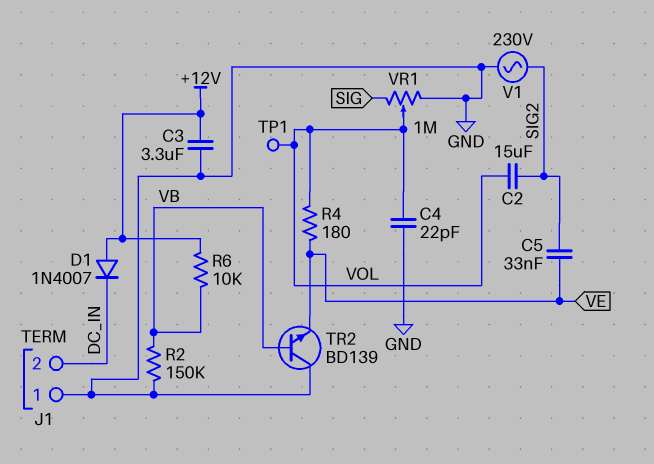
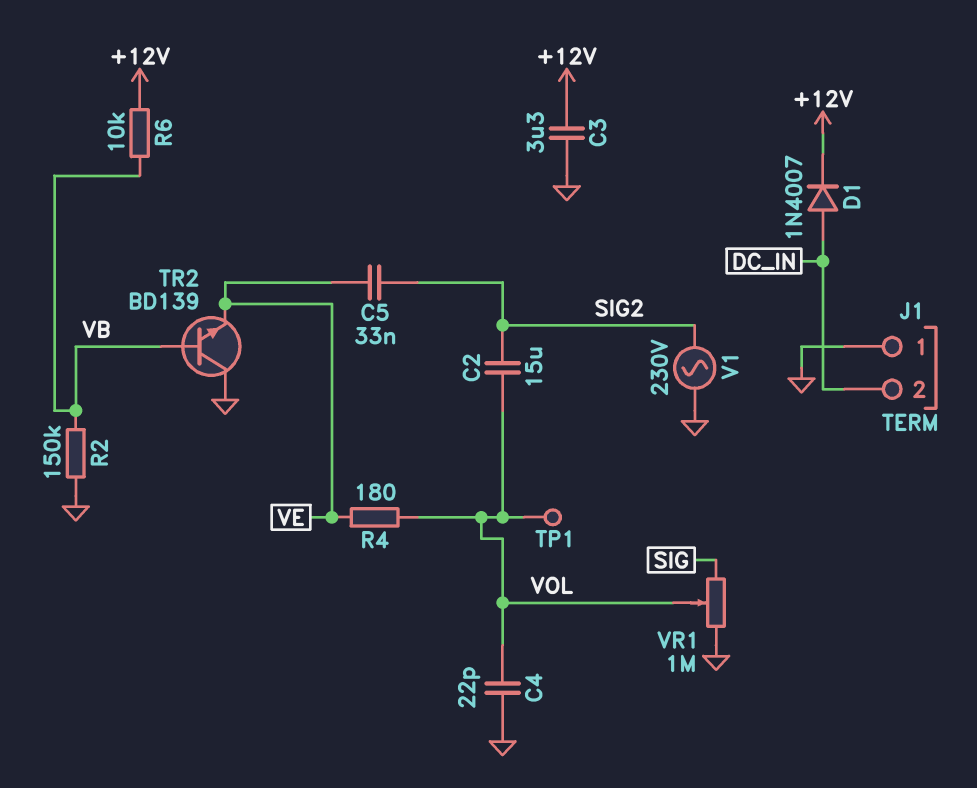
D1: diode 1N4007 (A +12V, K DC_IN) -> diode 1N4007 (A DC_IN, K +12V)

